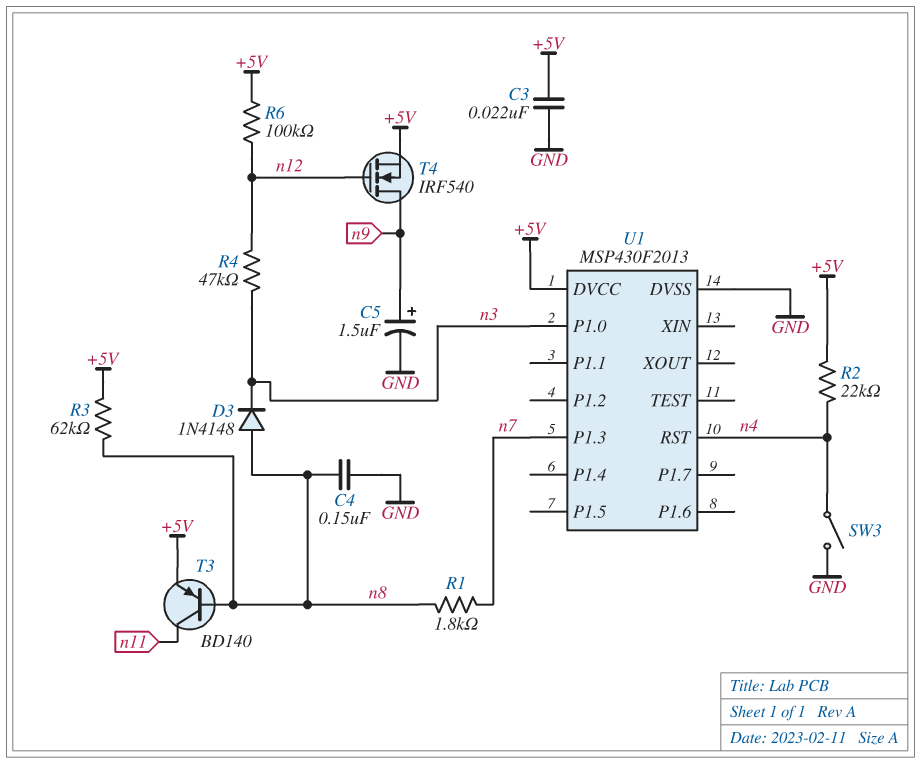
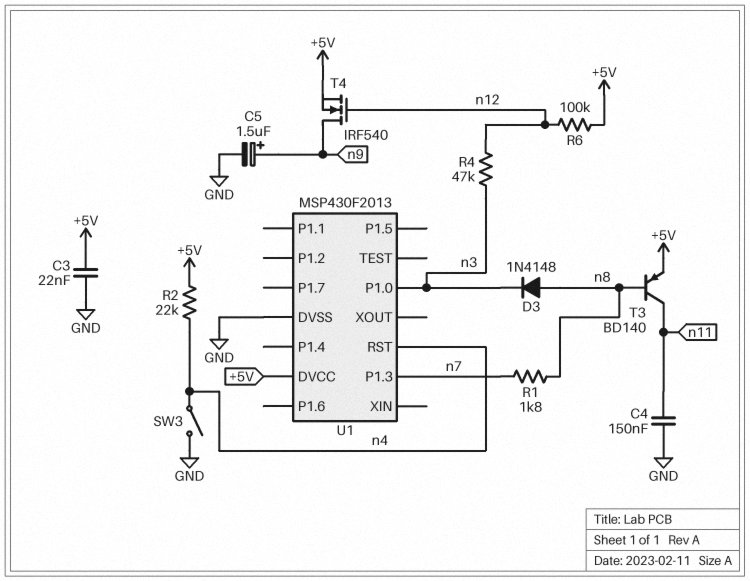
C4: 150nF (GND, n8) -> 150nF (GND, n11)
R3: 62k (+5V, n8) -> none

